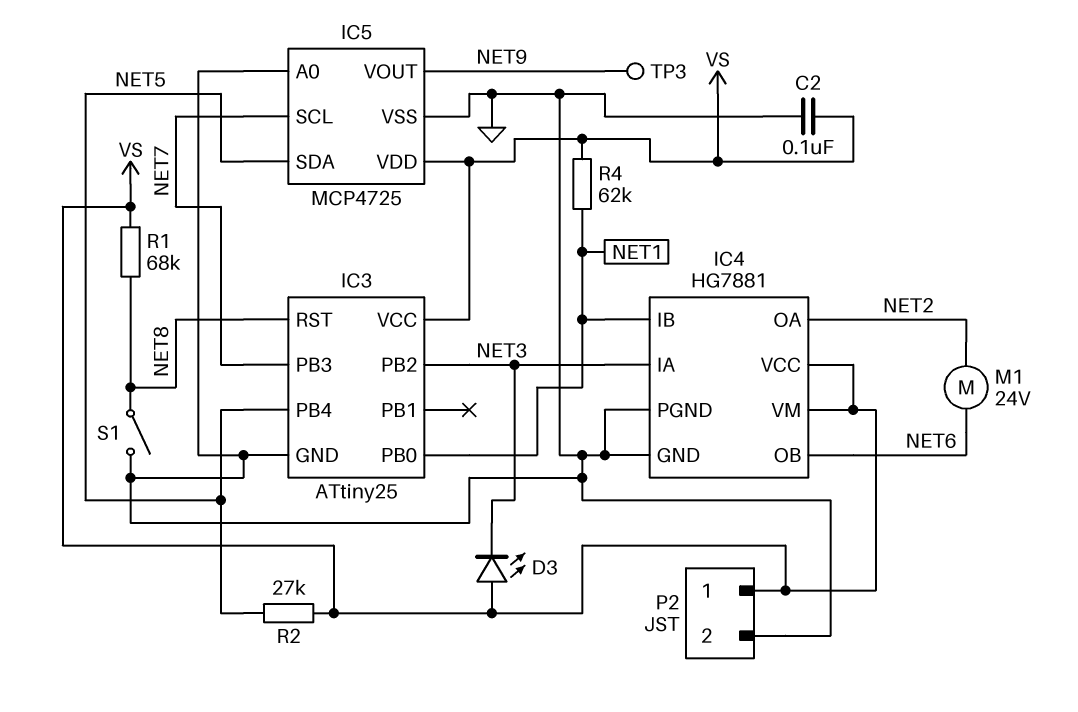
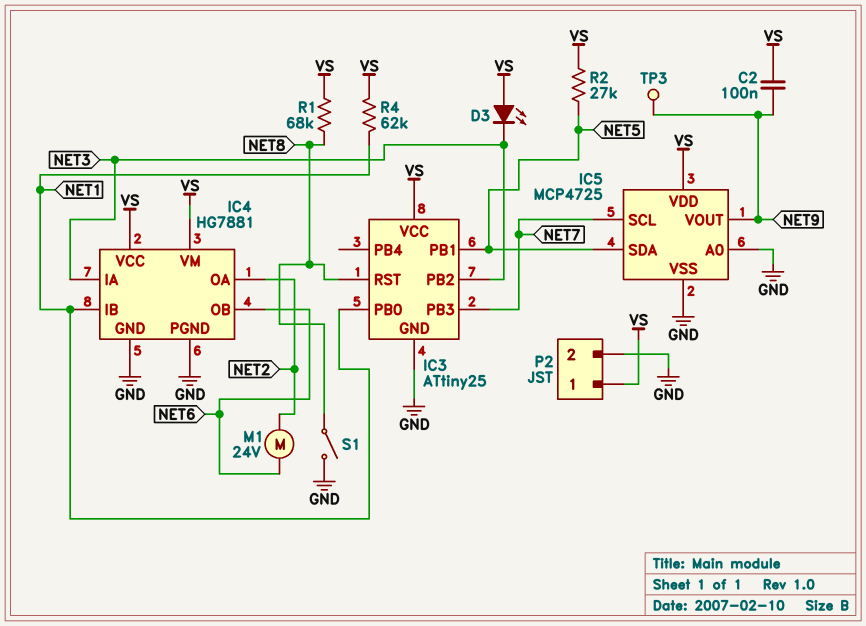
C2: 100nF (GND, VS) -> 100nF (NET9, VS)
IC3 pin PB1: none -> NET5
IC3 pin PB4: NET5 -> none

